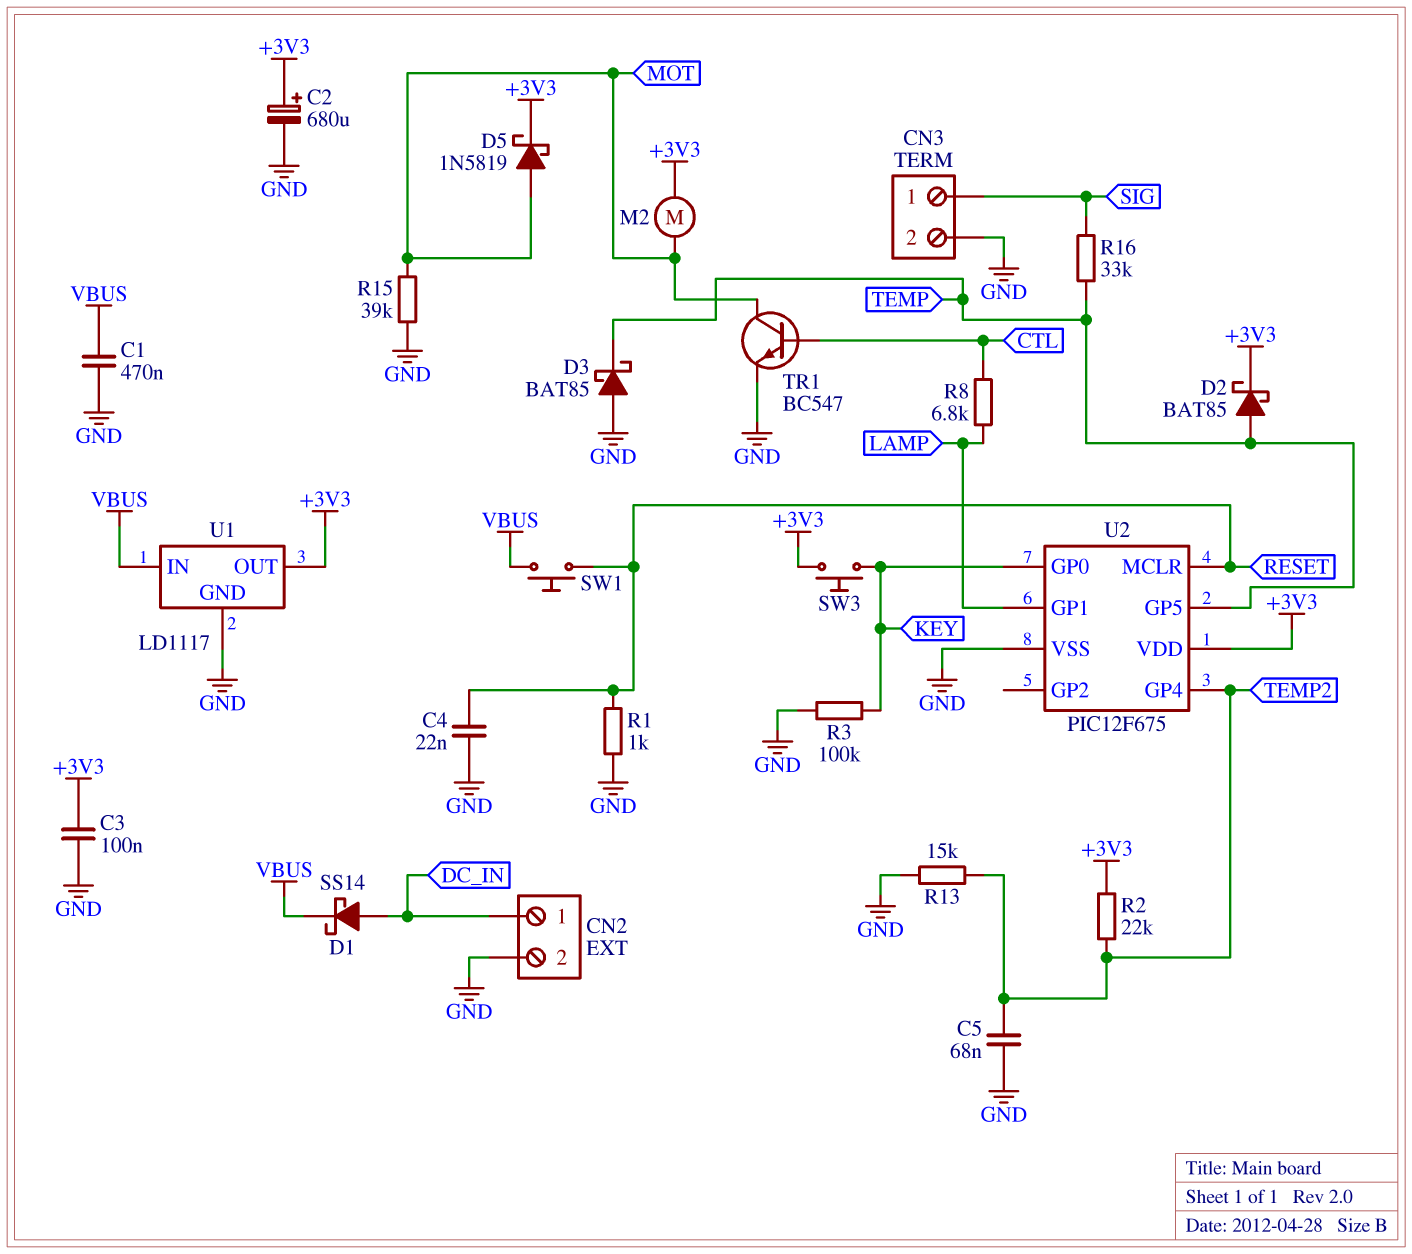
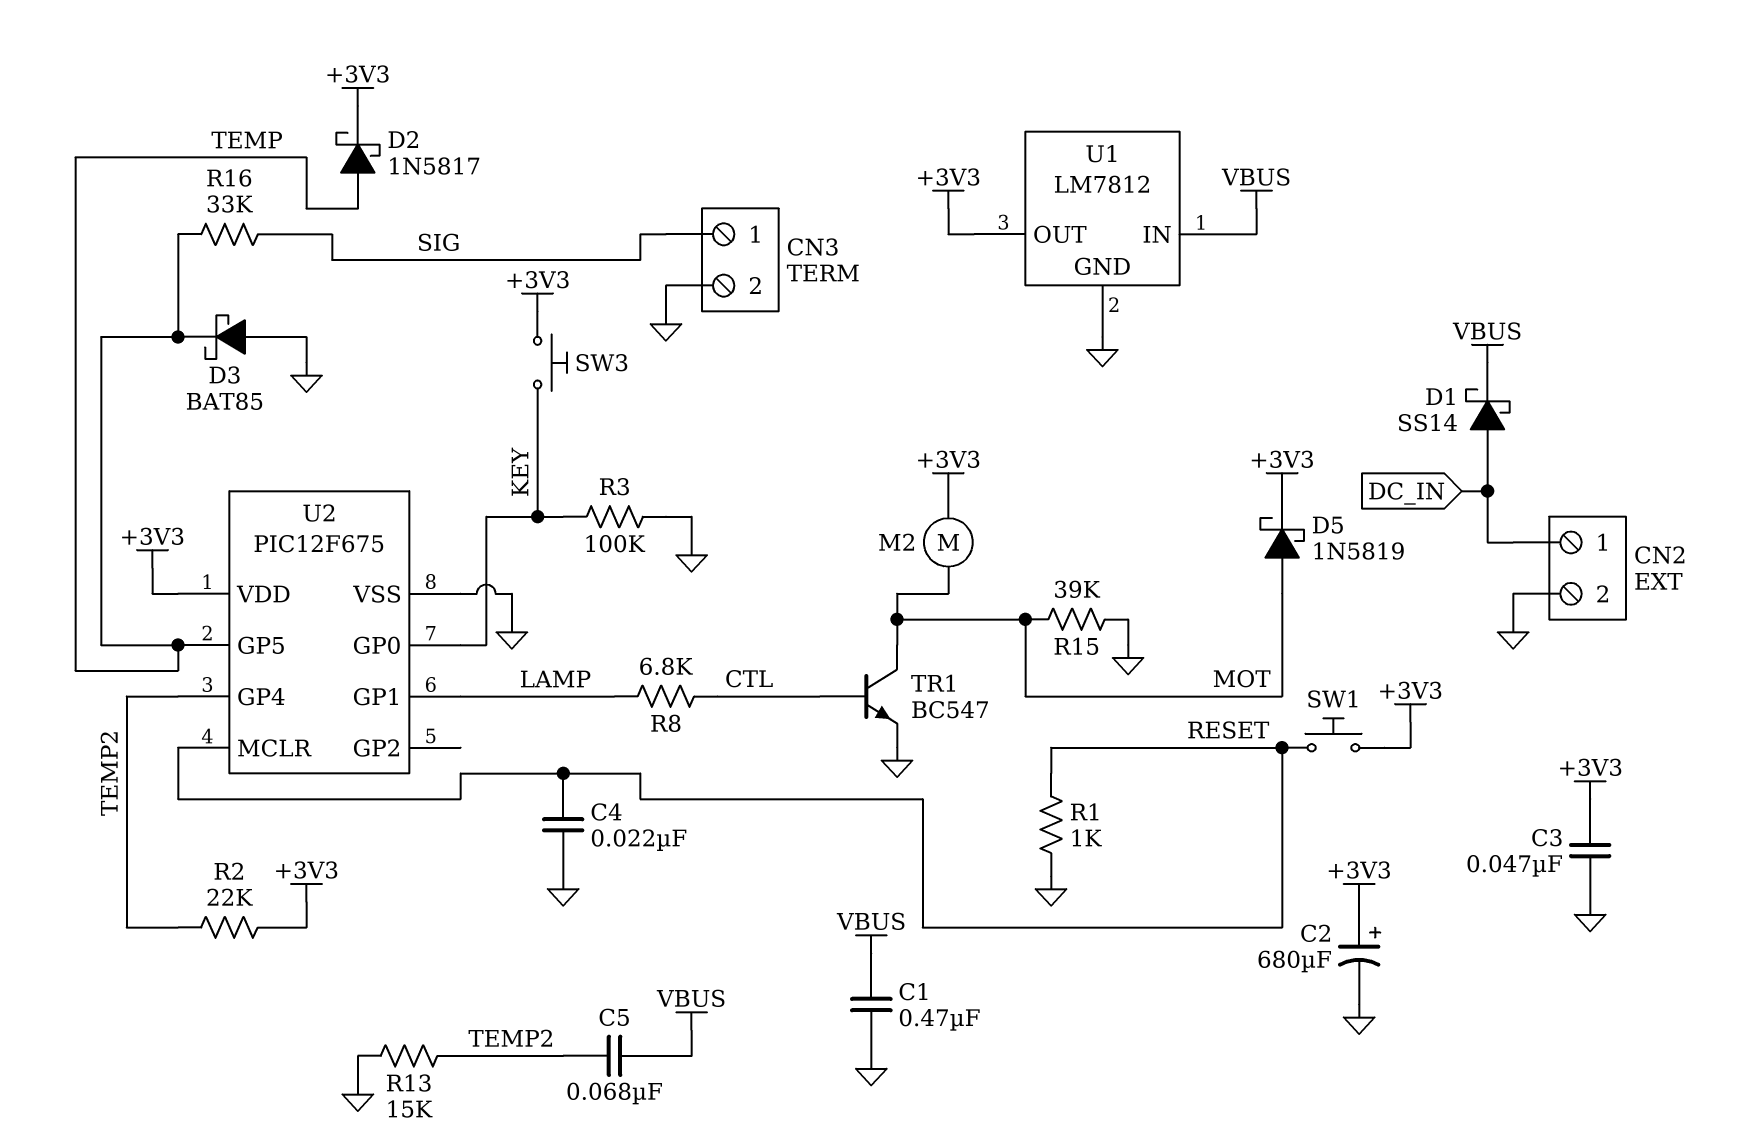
C3: 100nF (+3V3, GND) -> 47nF (+3V3, GND)
C5: 68nF (GND, TEMP2) -> 68nF (TEMP2, VBUS)
D2: schottky BAT85 (A TEMP, K +3V3) -> schottky 1N5817 (A TEMP, K +3V3)
SW1: button (RESET, VBUS) -> button (+3V3, RESET)
U1: LD1117 -> LM7812

